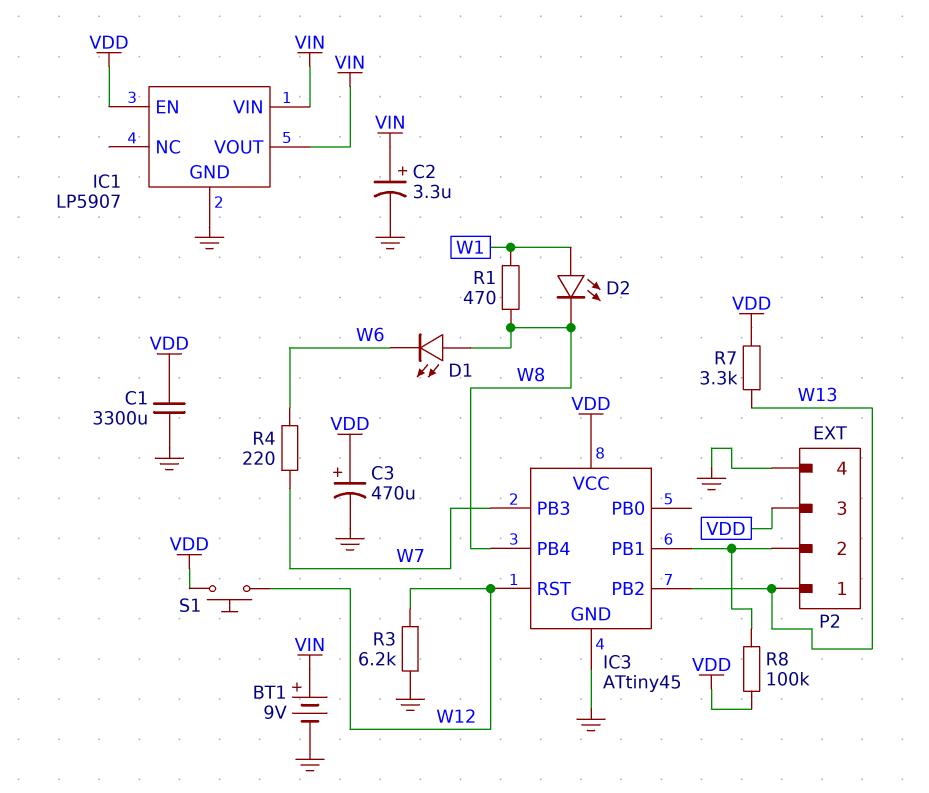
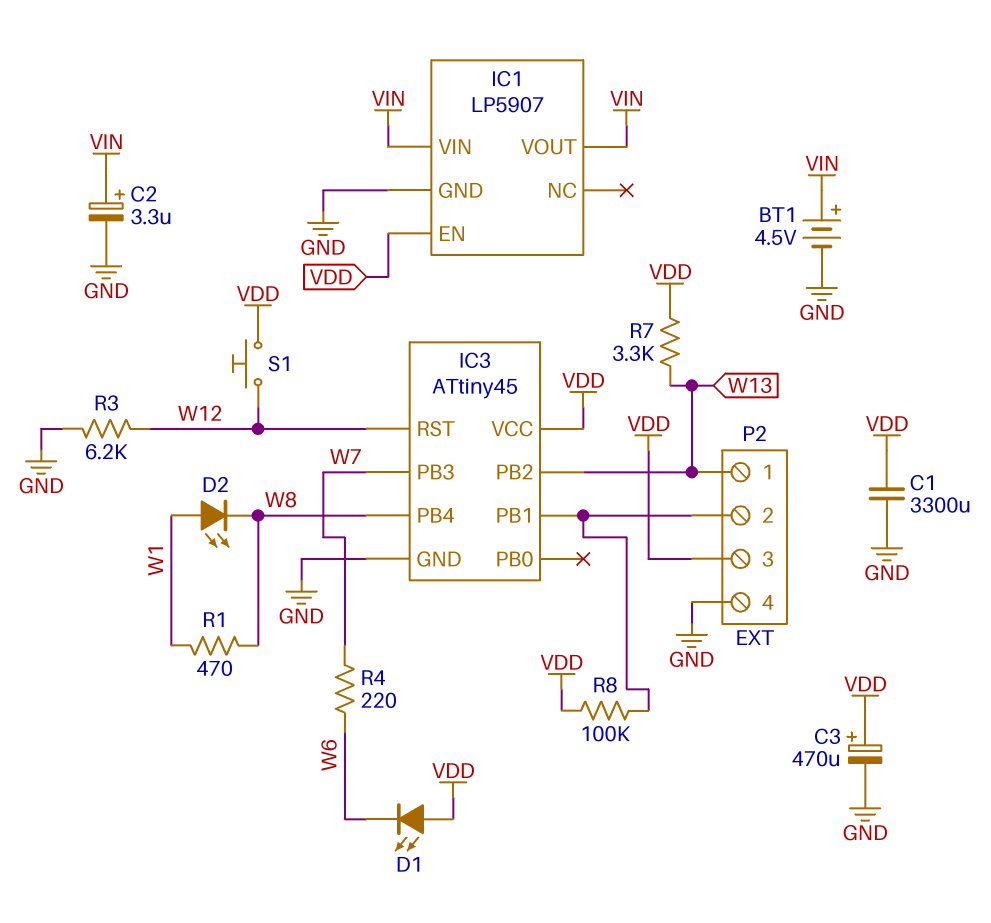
BT1: 9V (plus VIN, minus GND) -> 4.5V (plus VIN, minus GND)
D1: LED (A W8, K W6) -> LED (A VDD, K W6)

